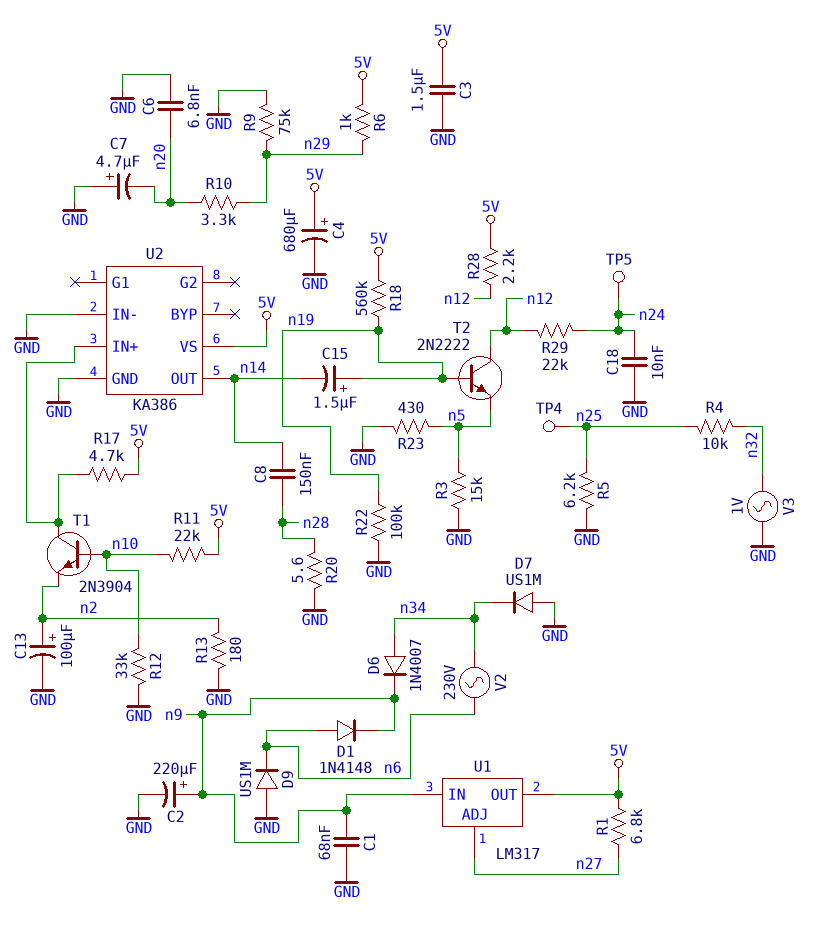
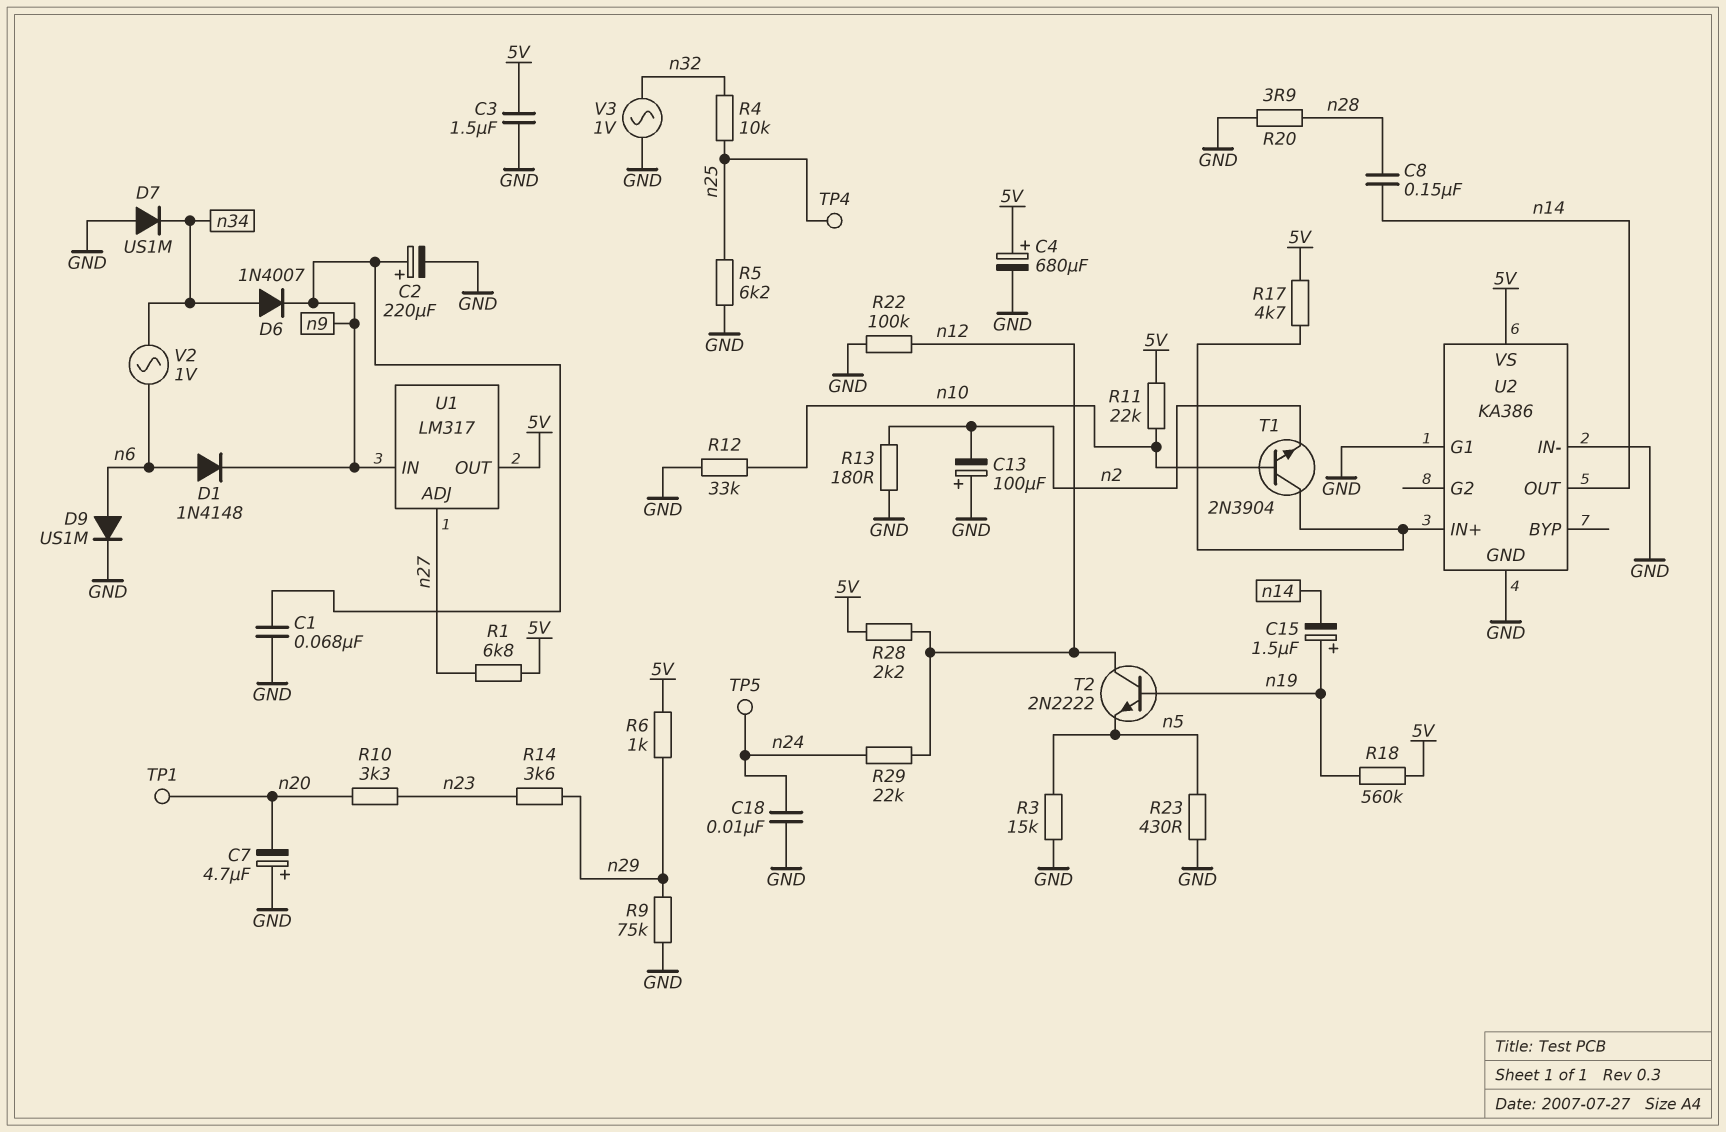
C6: 6.8nF (GND, n20) -> none
C13: 100uF (plus n2, minus GND) -> 100uF (plus GND, minus n2)
D9: diode US1M (A GND, K n6) -> diode US1M (A n6, K GND)
R10: 3.3k (n20, n29) -> 3.3k (n20, n23)
R14: none -> 3.6k (n23, n29)
R20: 5.6 (GND, n28) -> 3.9 (GND, n28)
R22: 100k (GND, n19) -> 100k (GND, n12)
TP1: none -> test point (n20)
U2 pin G1: none -> GND
V2: AC 230V (n6, n34) -> AC 1V (n6, n34)

